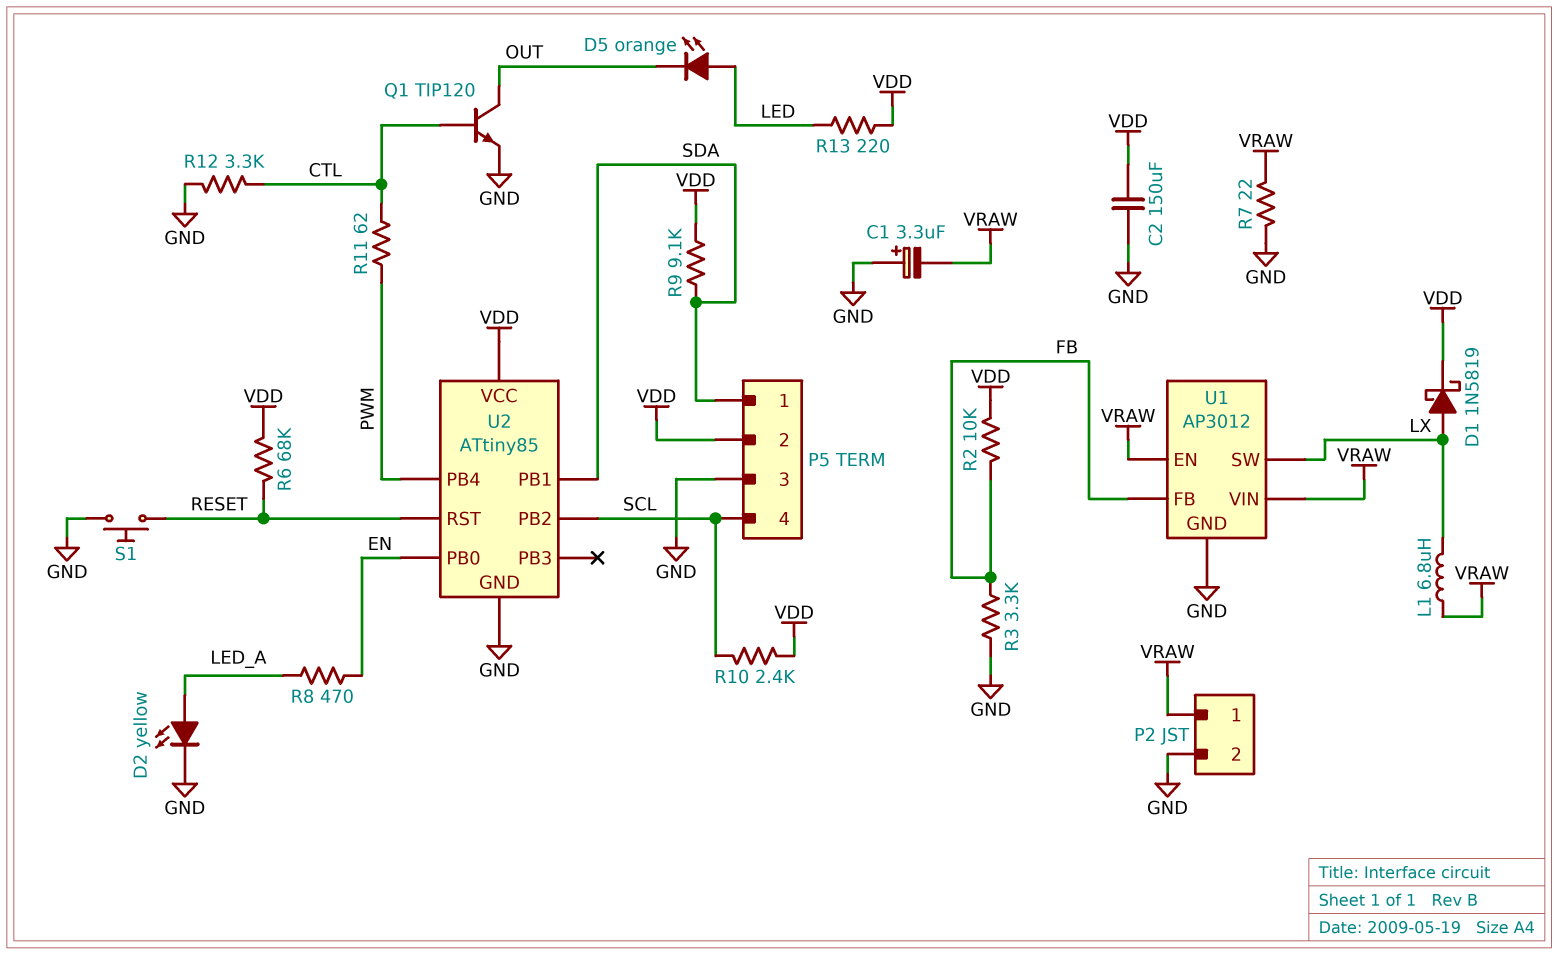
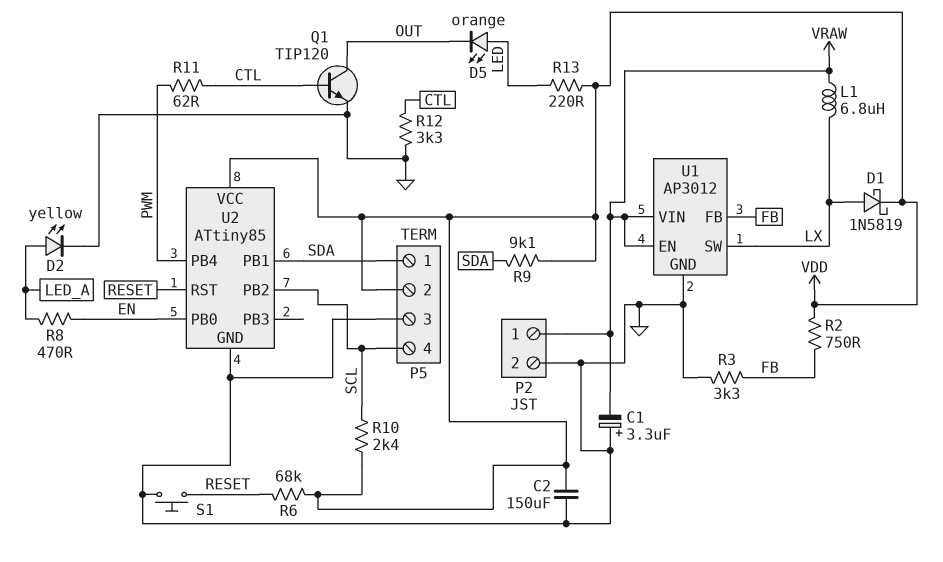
R2: 10k (FB, VDD) -> 750 (FB, VDD)
R7: 22 (GND, VRAW) -> none

